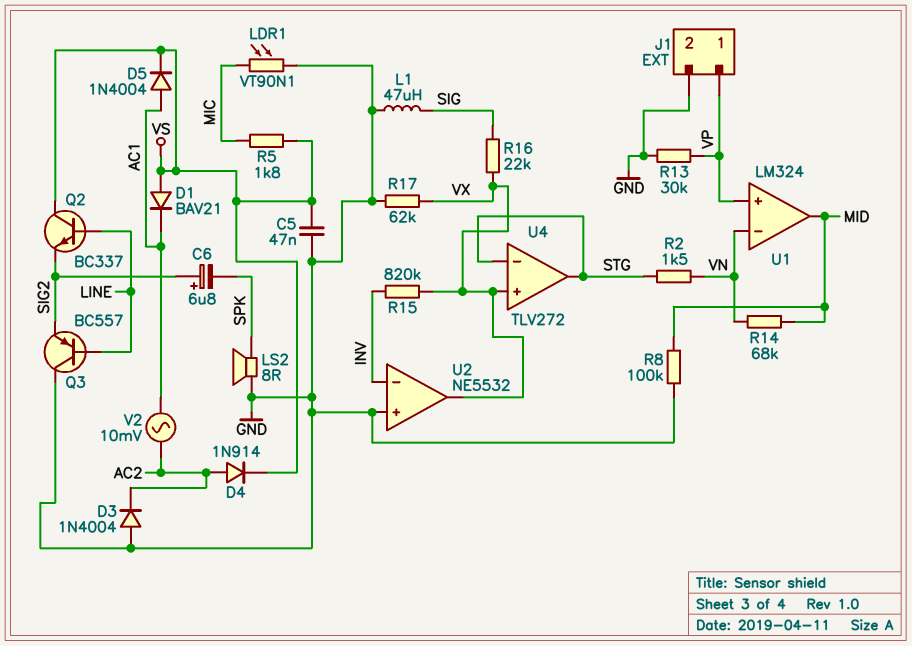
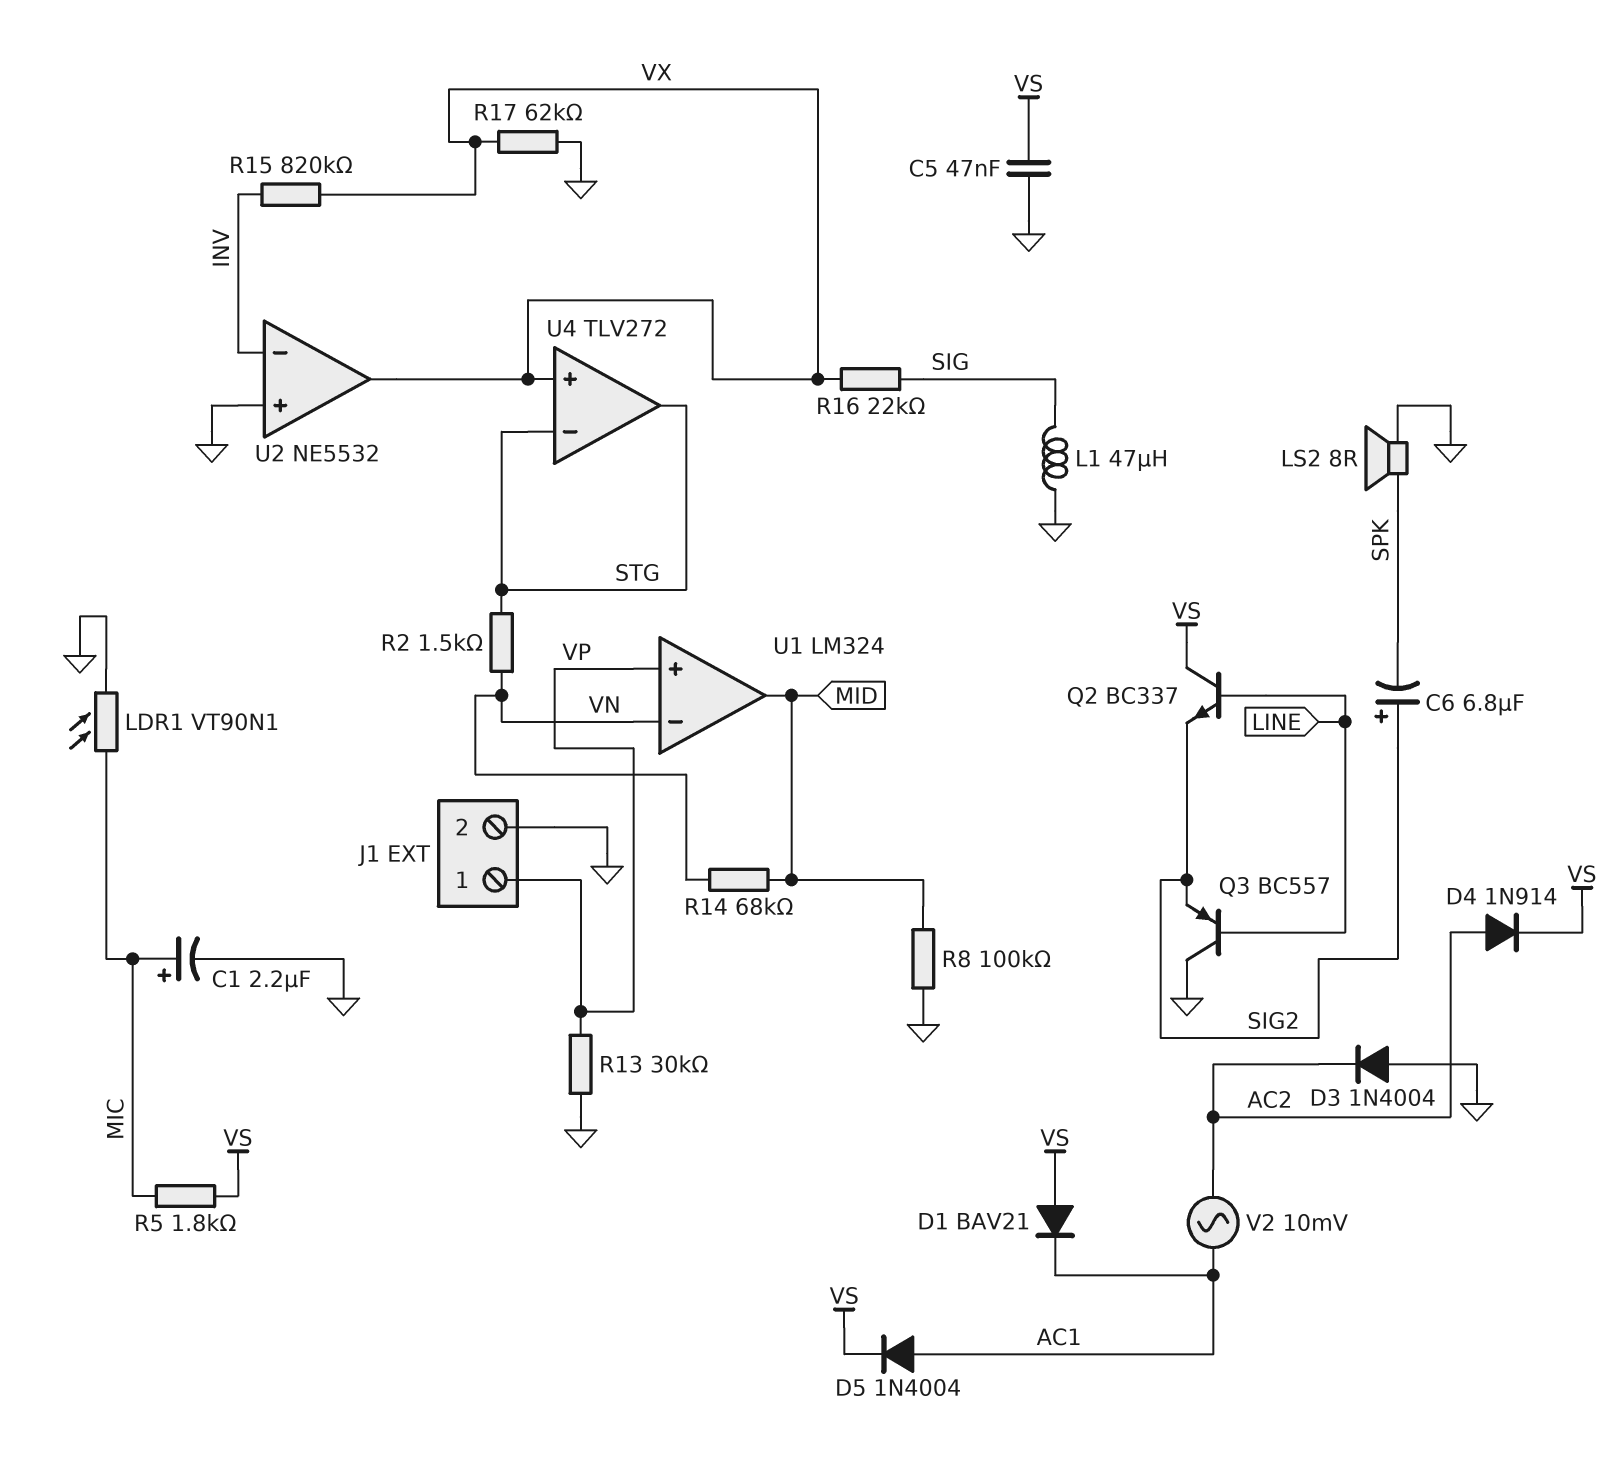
C1: none -> 2.2uF (plus MIC, minus GND)

